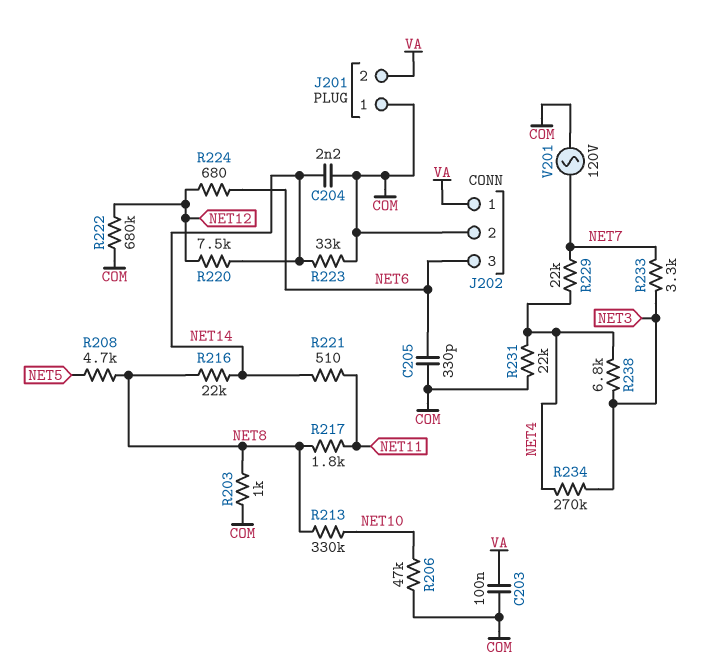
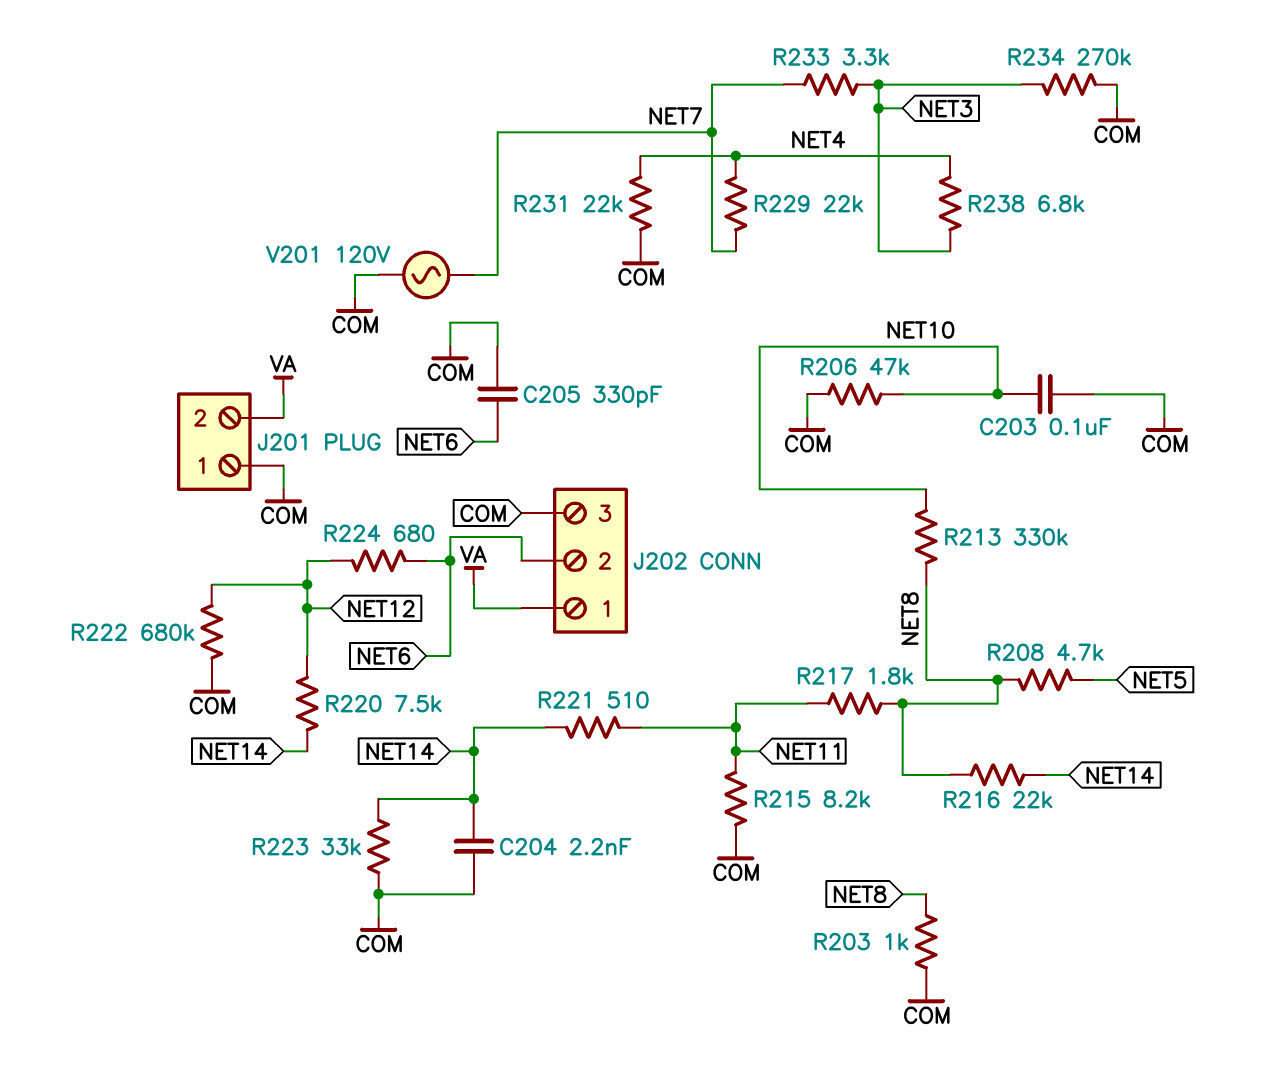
C203: 100nF (COM, VA) -> 100nF (COM, NET10)
J202 pin 2: COM -> NET6
J202 pin 3: NET6 -> COM
R215: none -> 8.2k (COM, NET11)
R234: 270k (NET3, NET4) -> 270k (COM, NET3)

